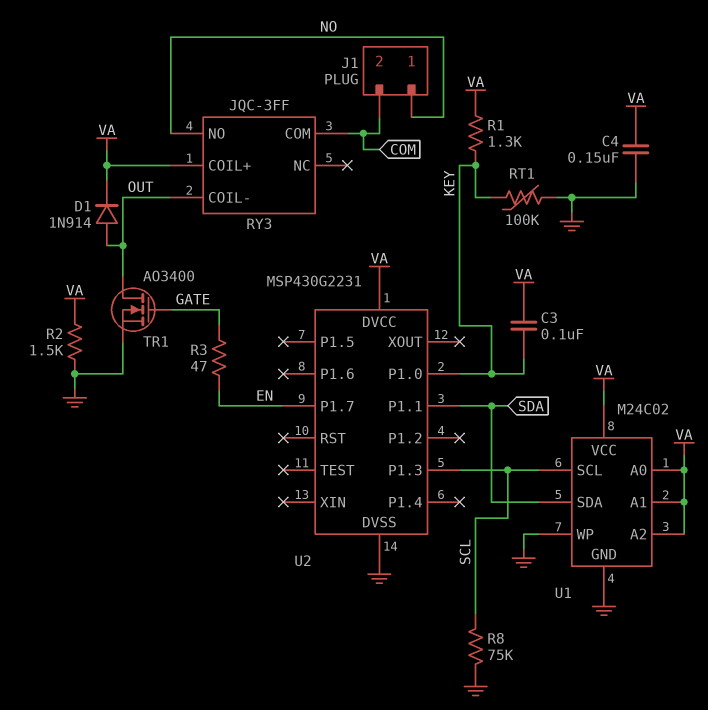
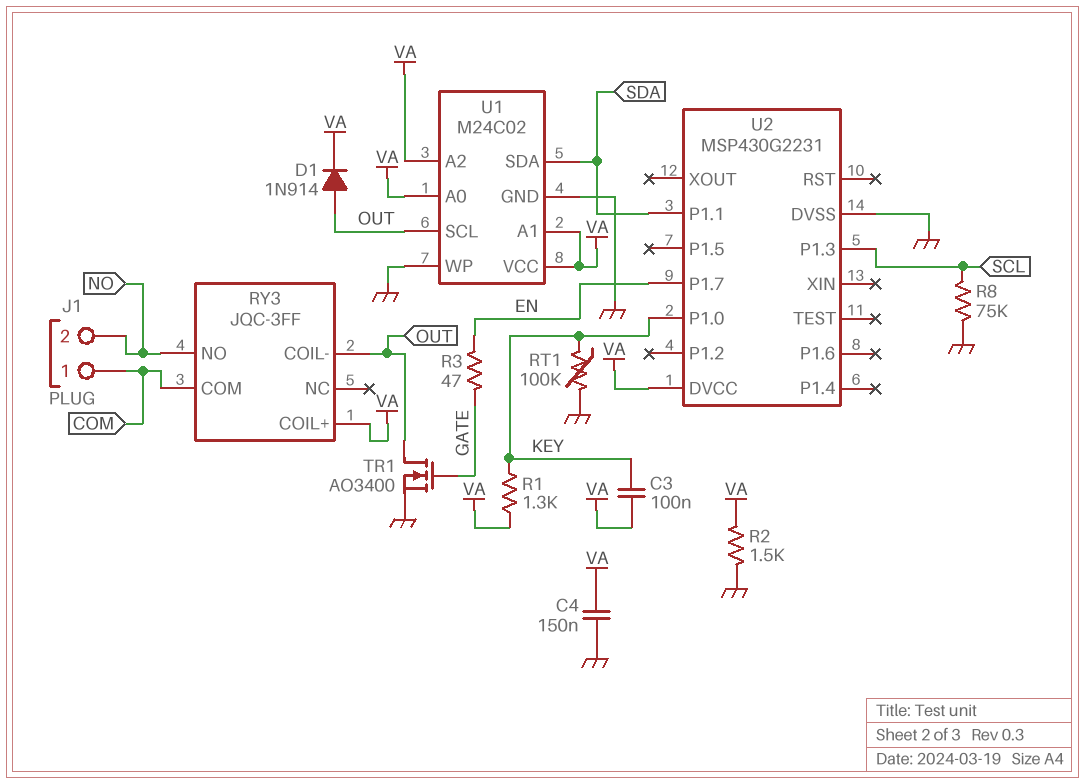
J1 pin 1: NO -> COM
J1 pin 2: COM -> NO
U1 pin SCL: SCL -> OUT

